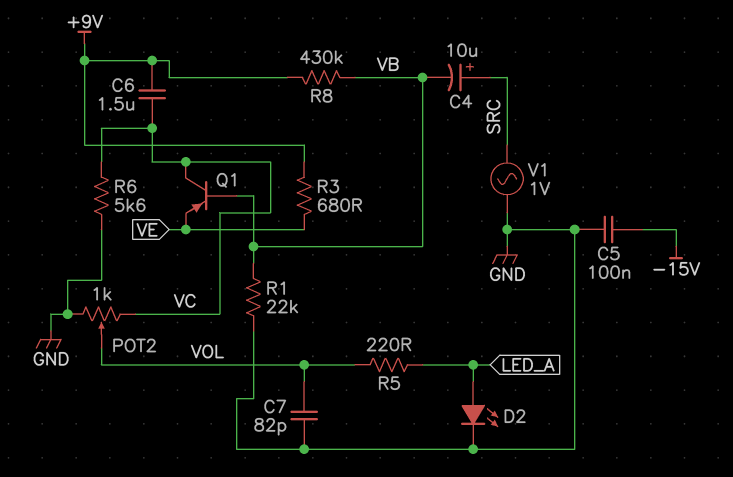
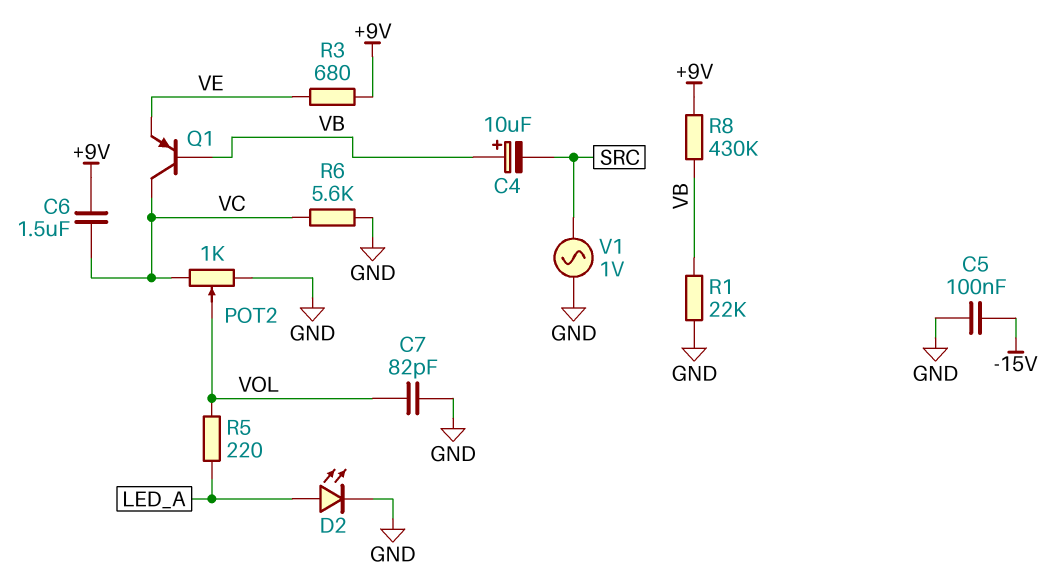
C4: 10uF (plus SRC, minus VB) -> 10uF (plus VB, minus SRC)

